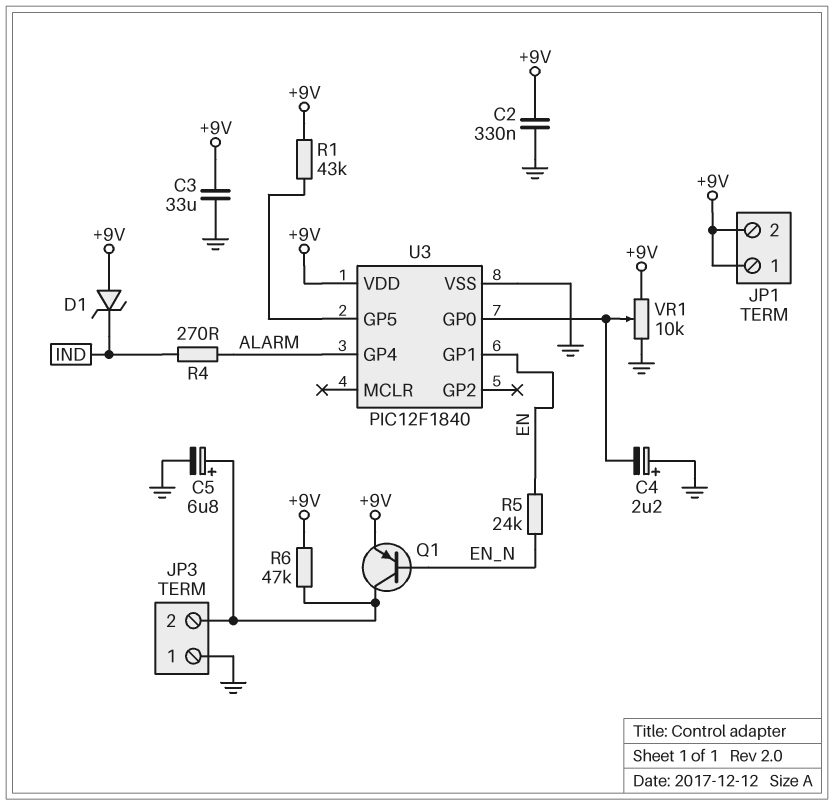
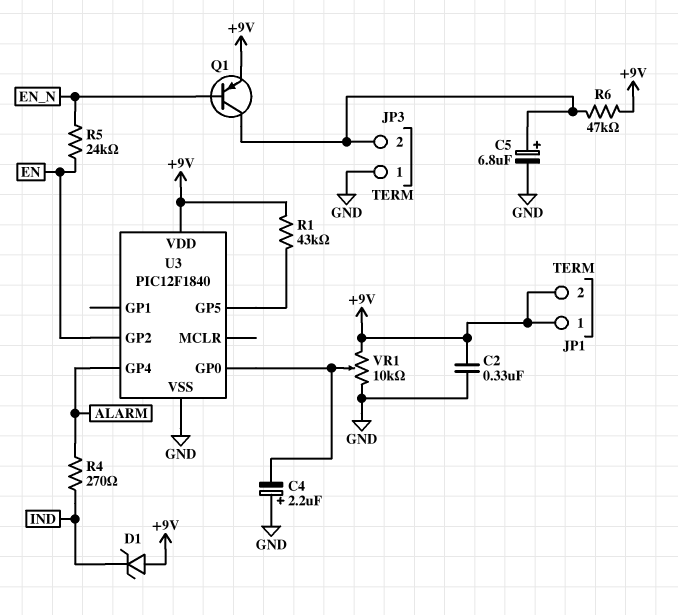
C3: 33uF (+9V, GND) -> none
U3 pin GP1: EN -> none
U3 pin GP2: none -> EN

